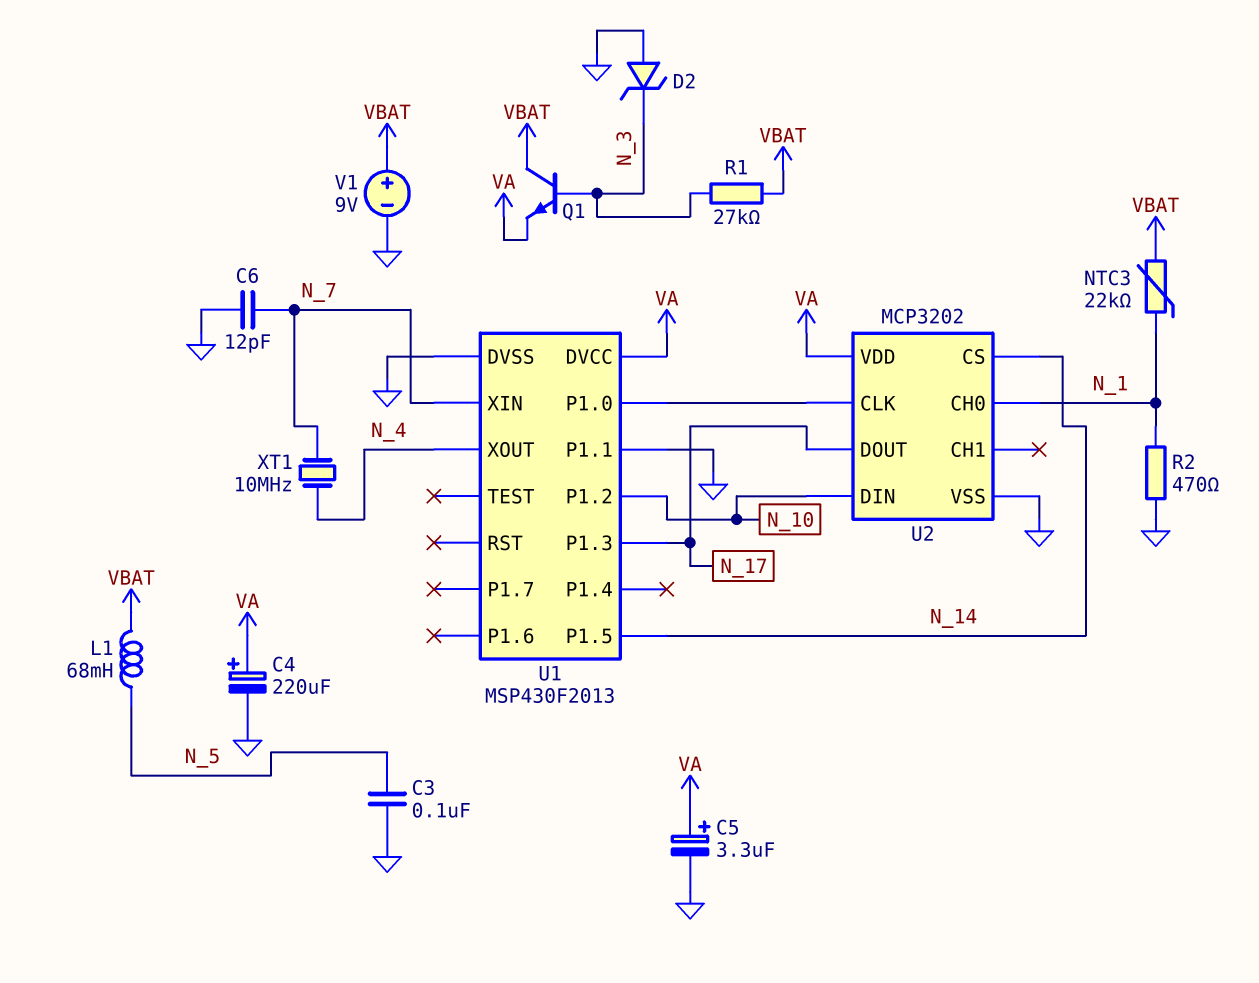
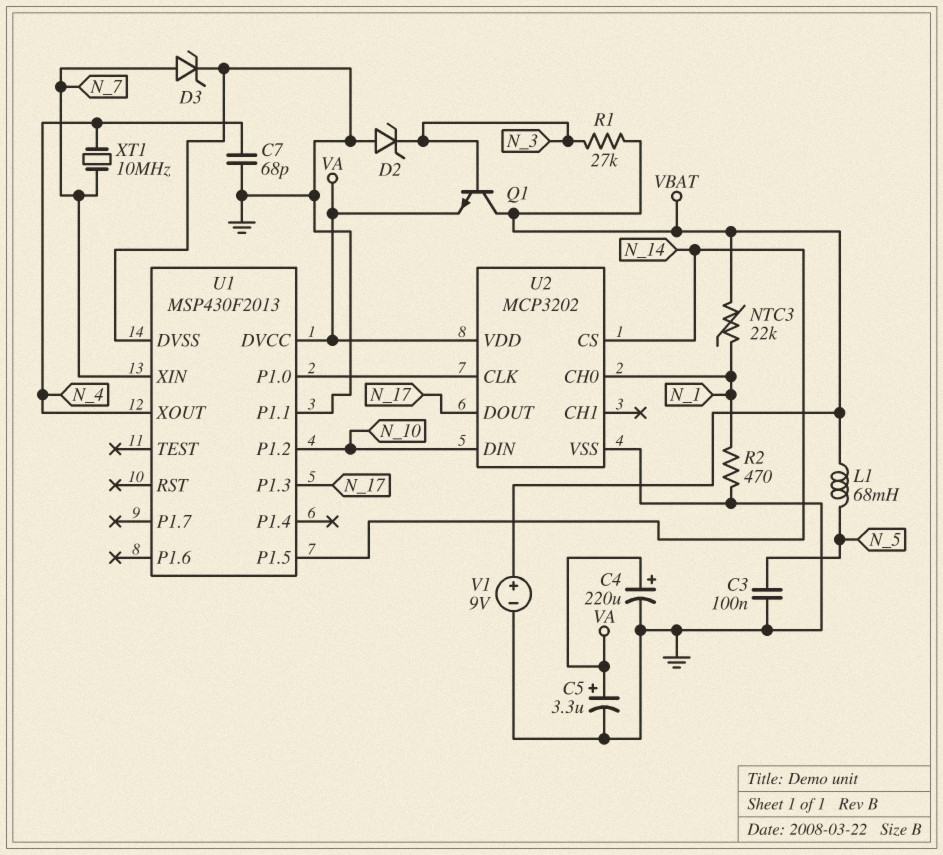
C6: 12pF (GND, N_7) -> none
C7: none -> 68pF (GND, N_4)
D3: none -> zener (A N_7, K GND)

